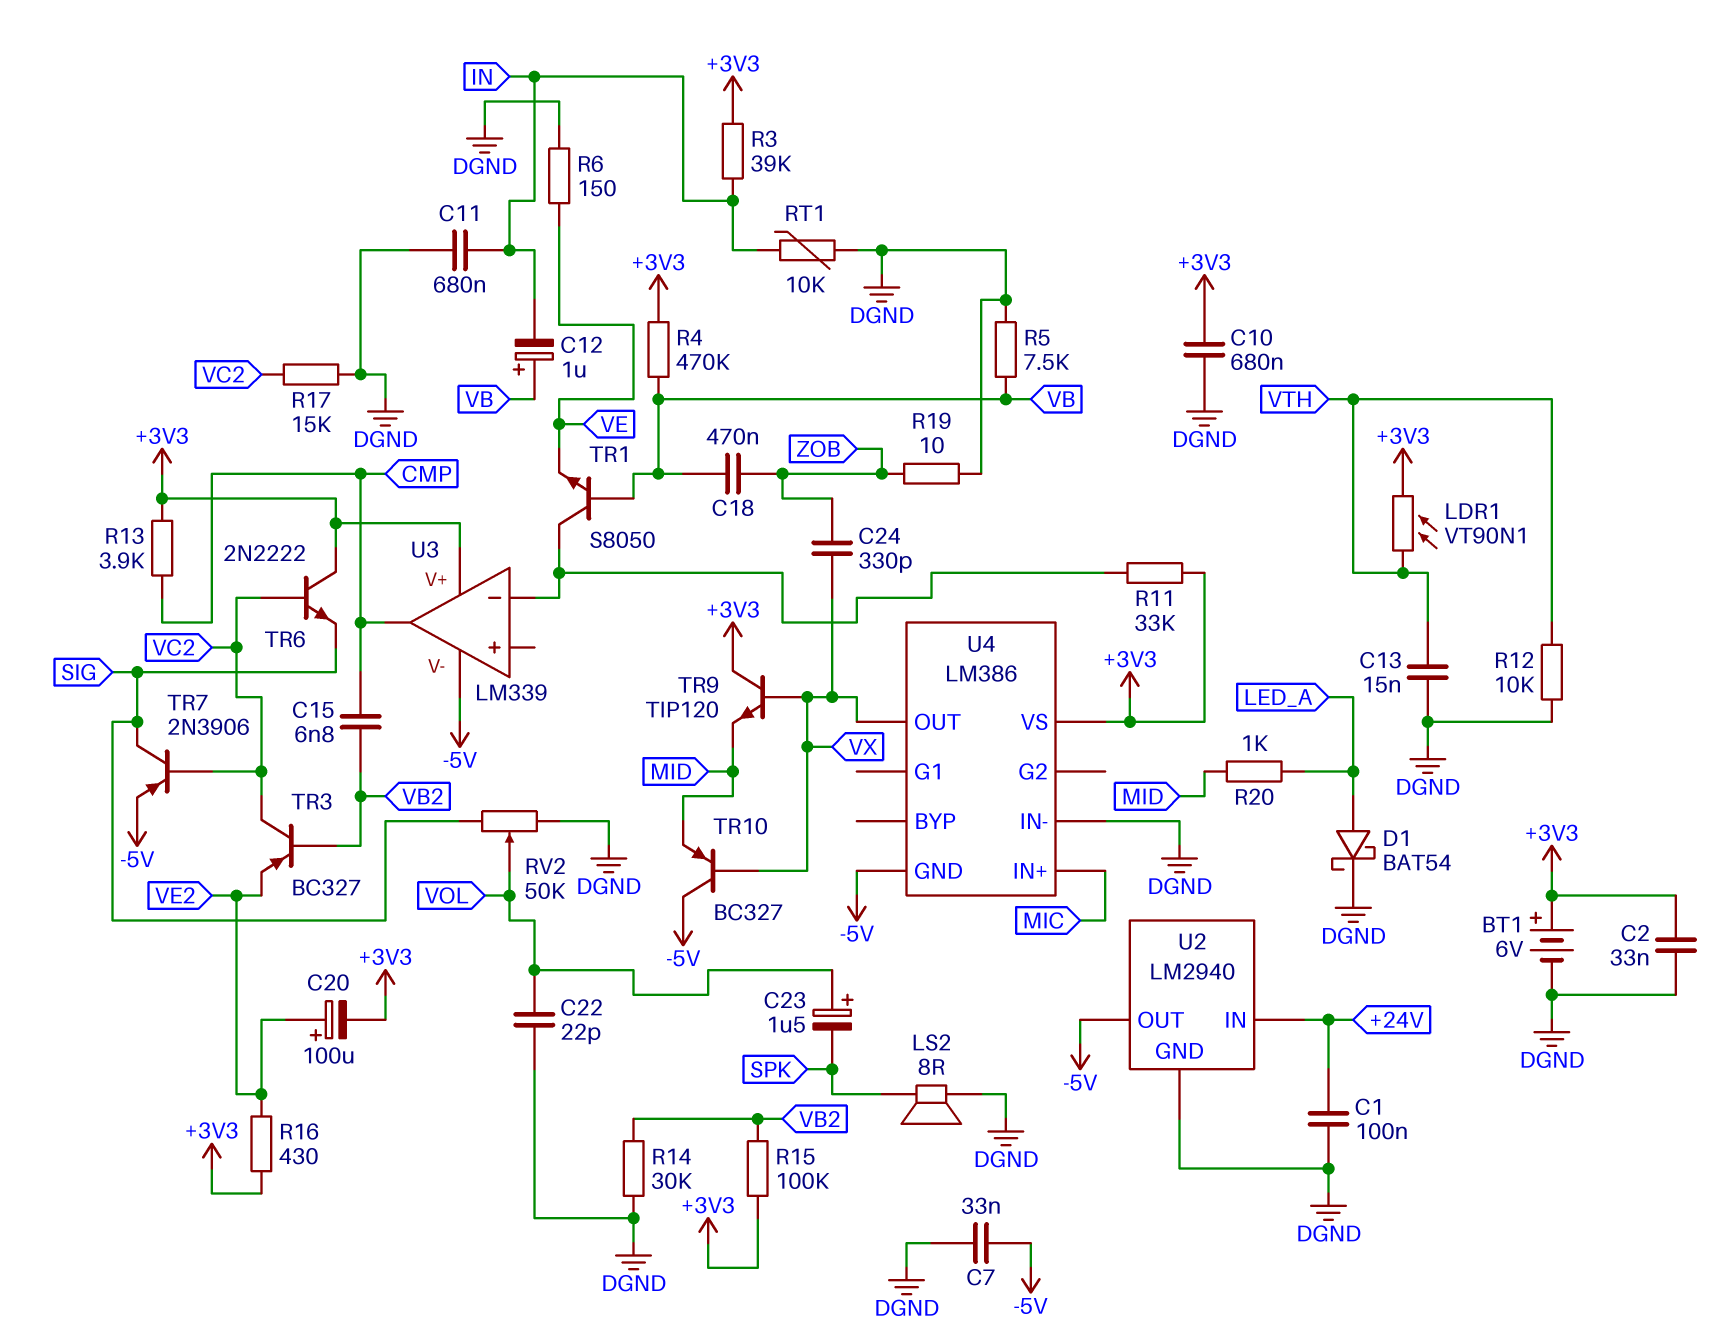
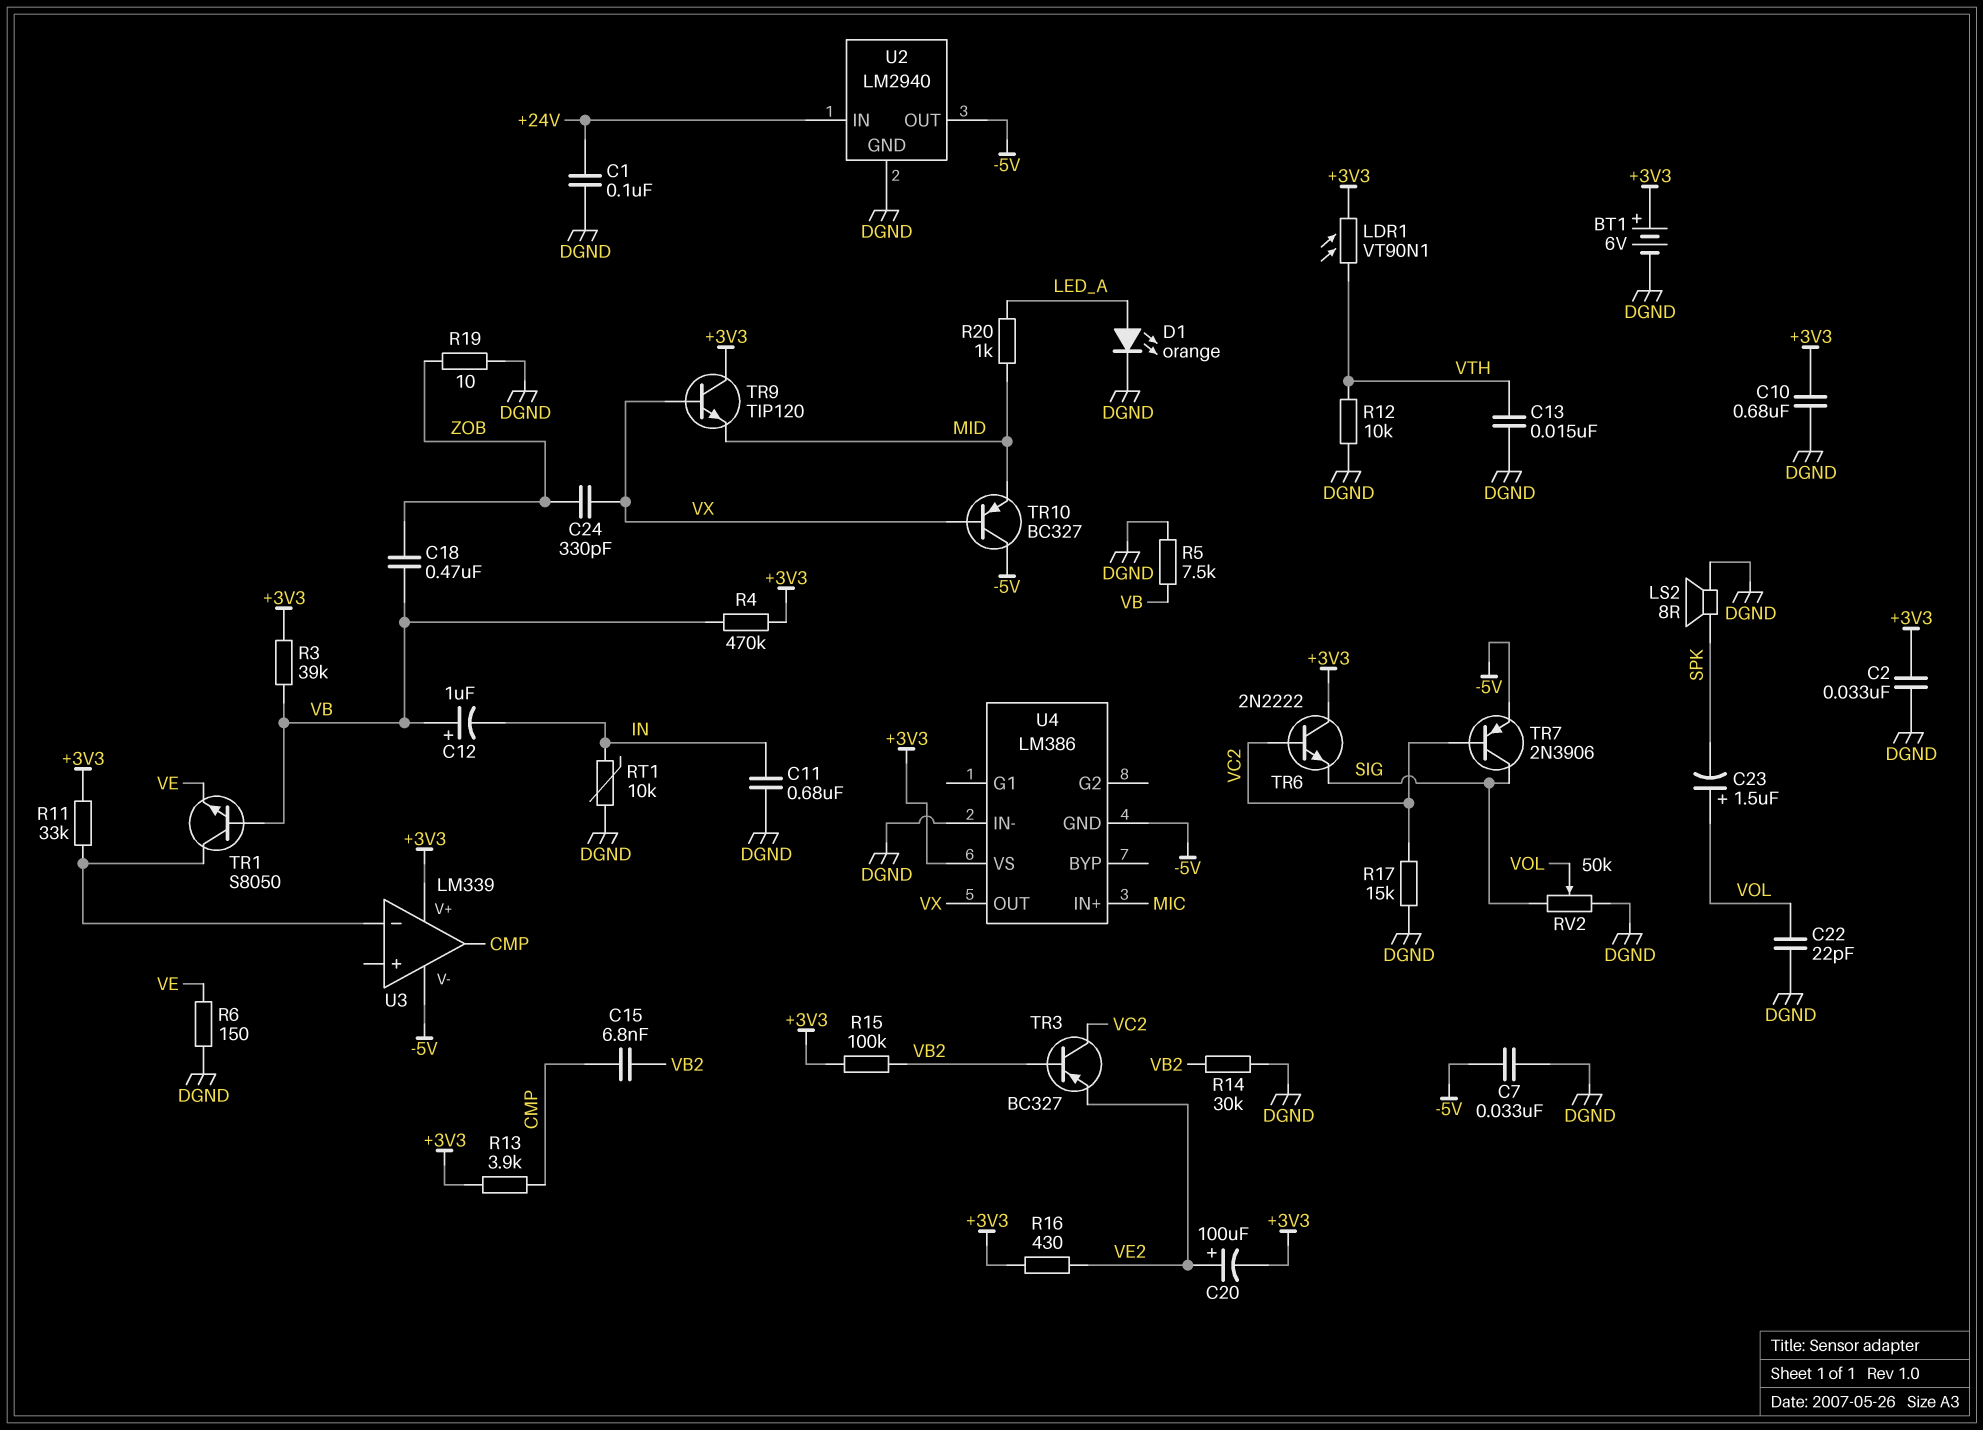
D1: schottky BAT54 (A LED_A, K DGND) -> LED orange (A LED_A, K DGND)
R3: 39k (+3V3, IN) -> 39k (+3V3, VB)

